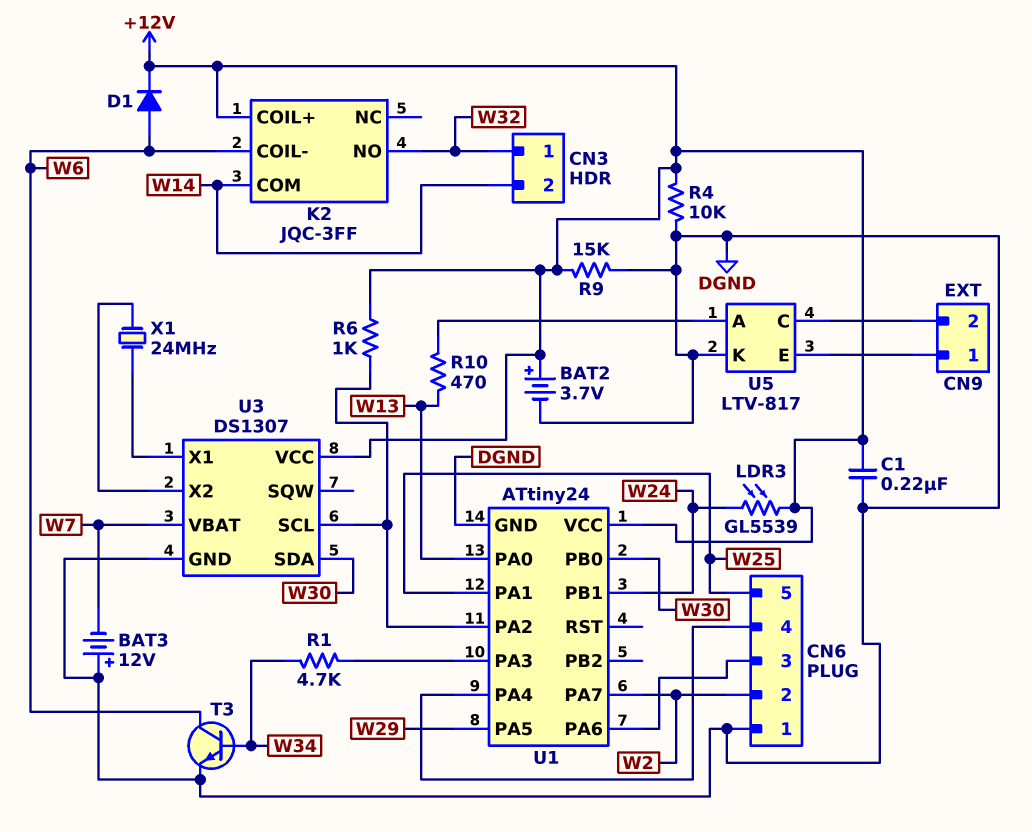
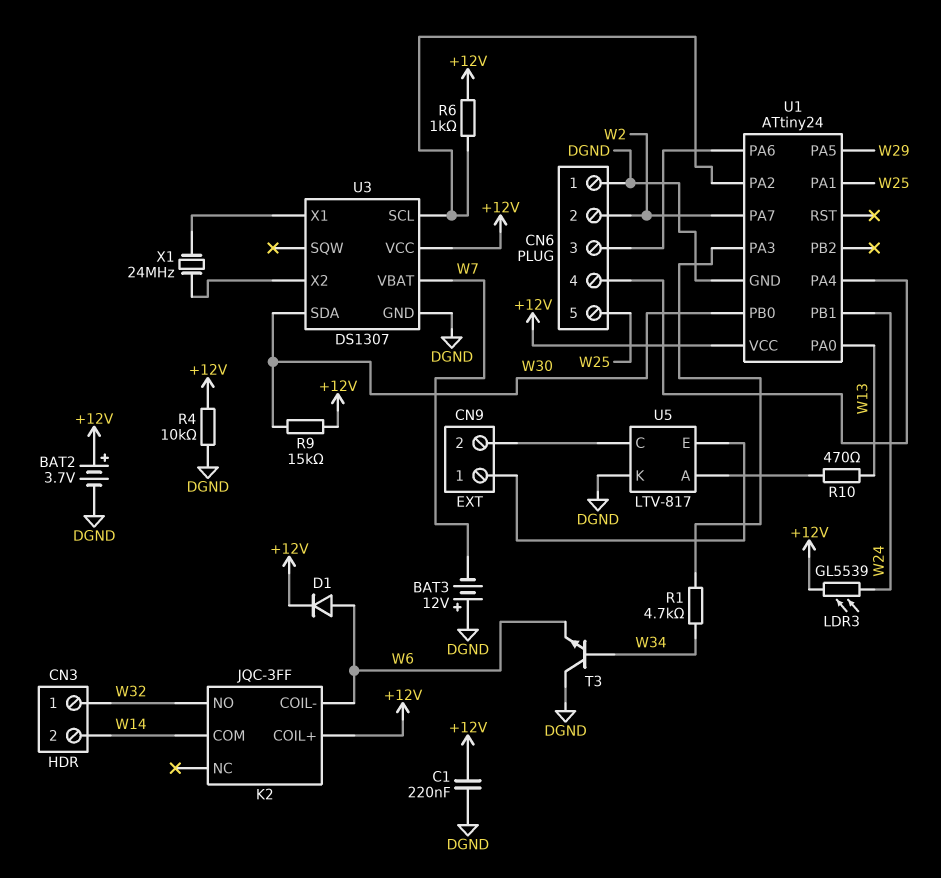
R9: 15k (+12V, DGND) -> 15k (+12V, W30)
T3: NPN (B W34, C W6, E DGND) -> NPN (B W34, C DGND, E W6)

